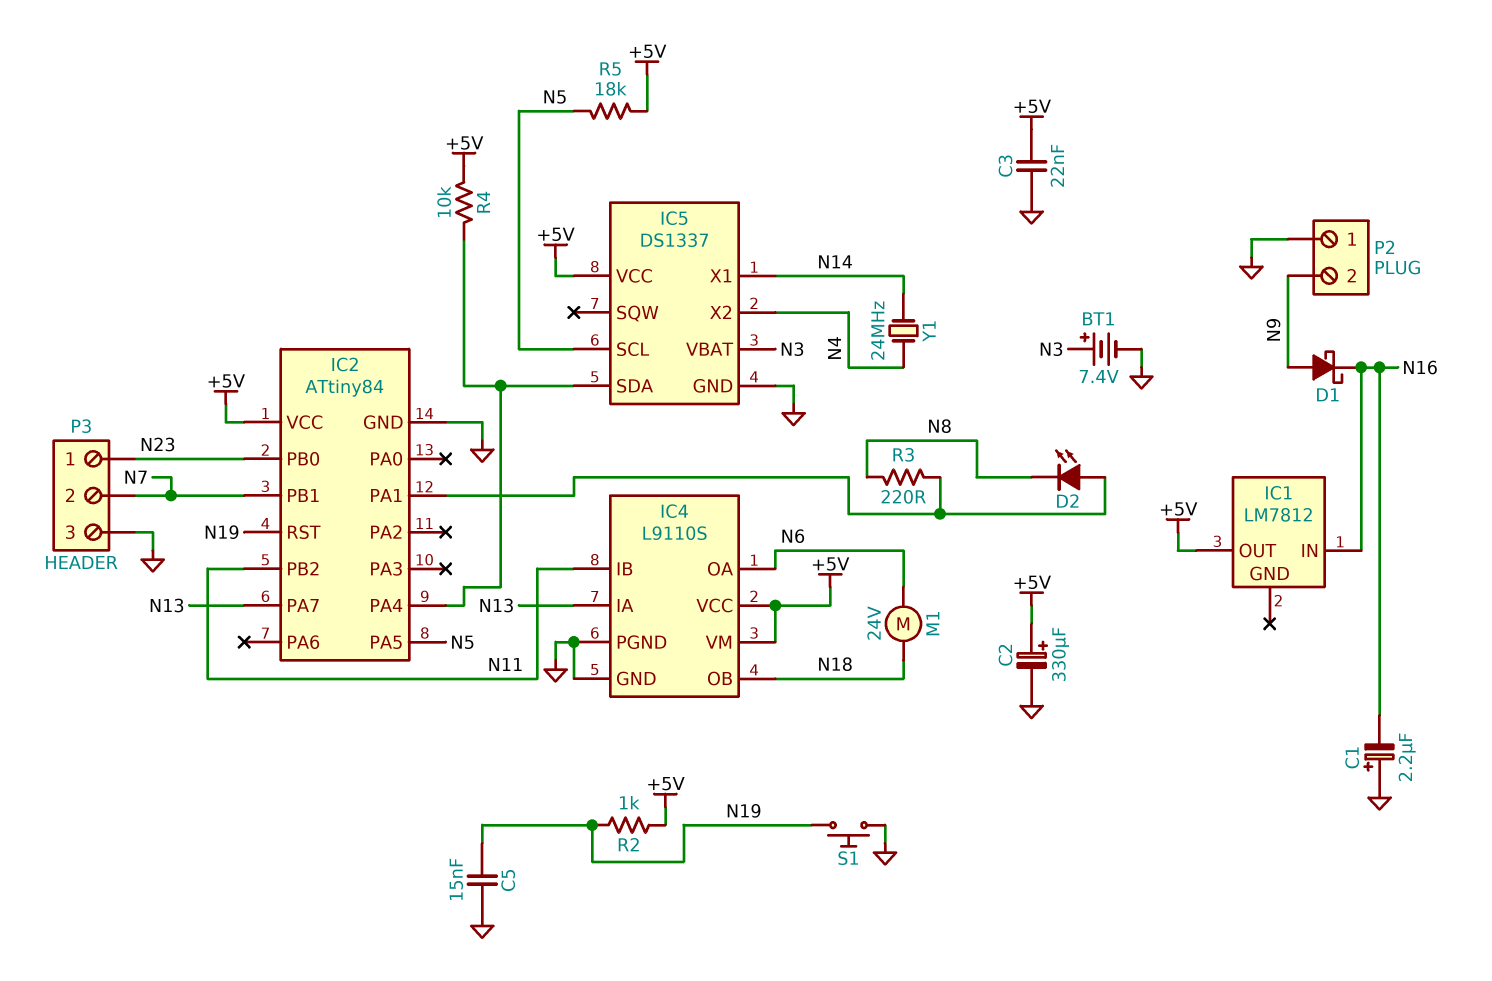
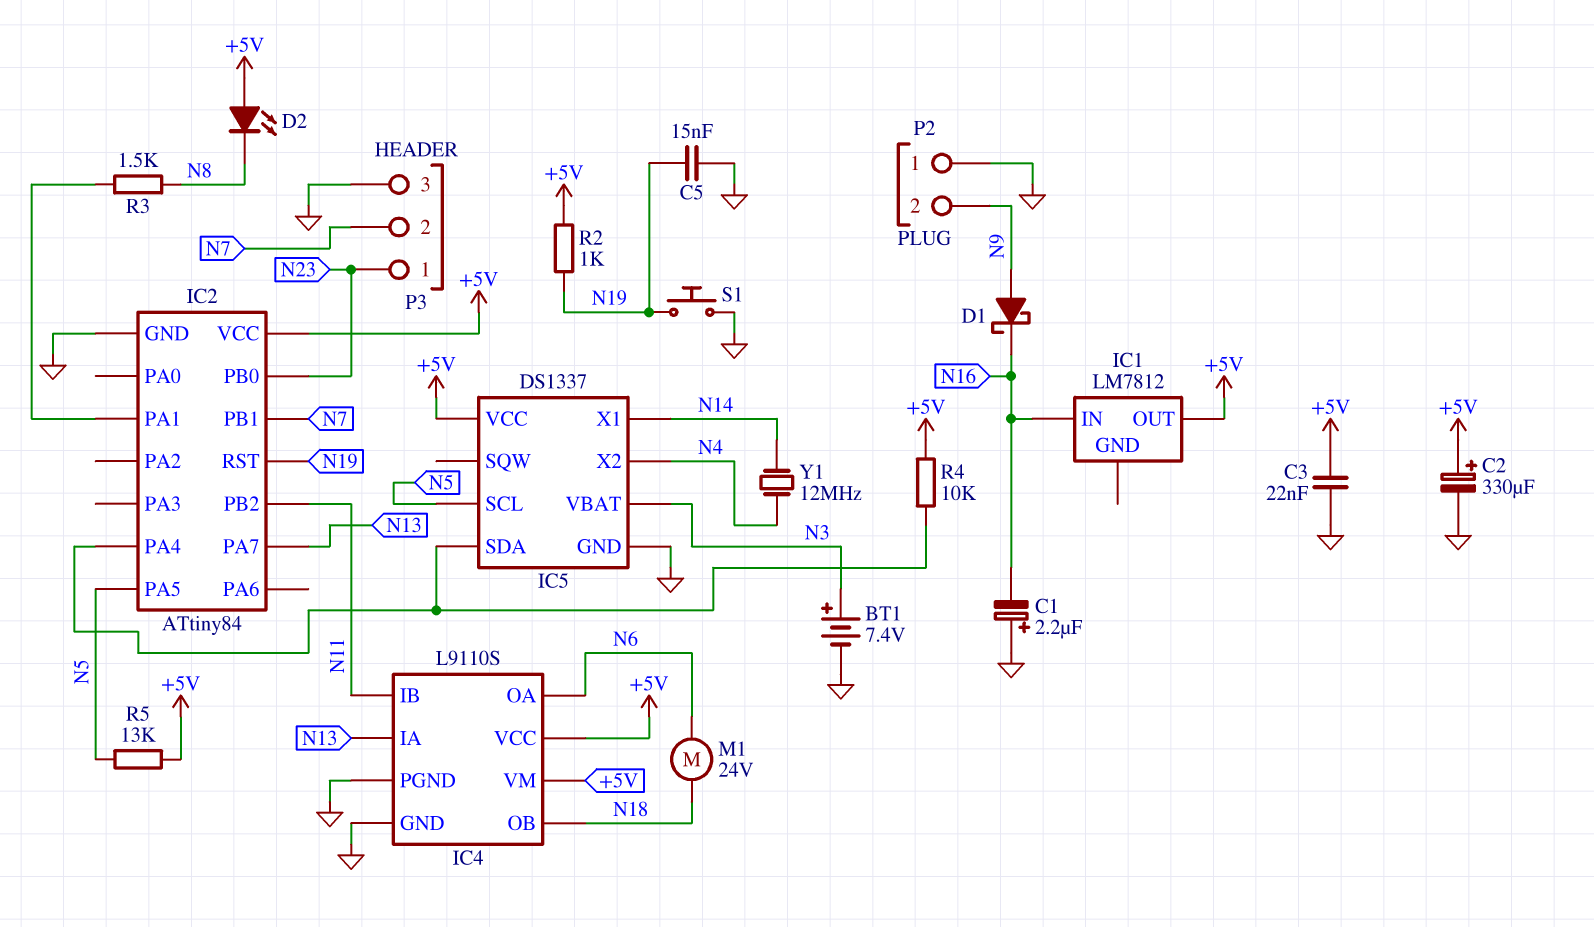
D2: LED (A IC2/PA1, K N8) -> LED (A +5V, K N8)
R3: 220 (IC2/PA1, N8) -> 1.5k (IC2/PA1, N8)
R5: 18k (+5V, N5) -> 13k (+5V, N5)
Y1: 24MHz (N4, N14) -> 12MHz (N4, N14)

